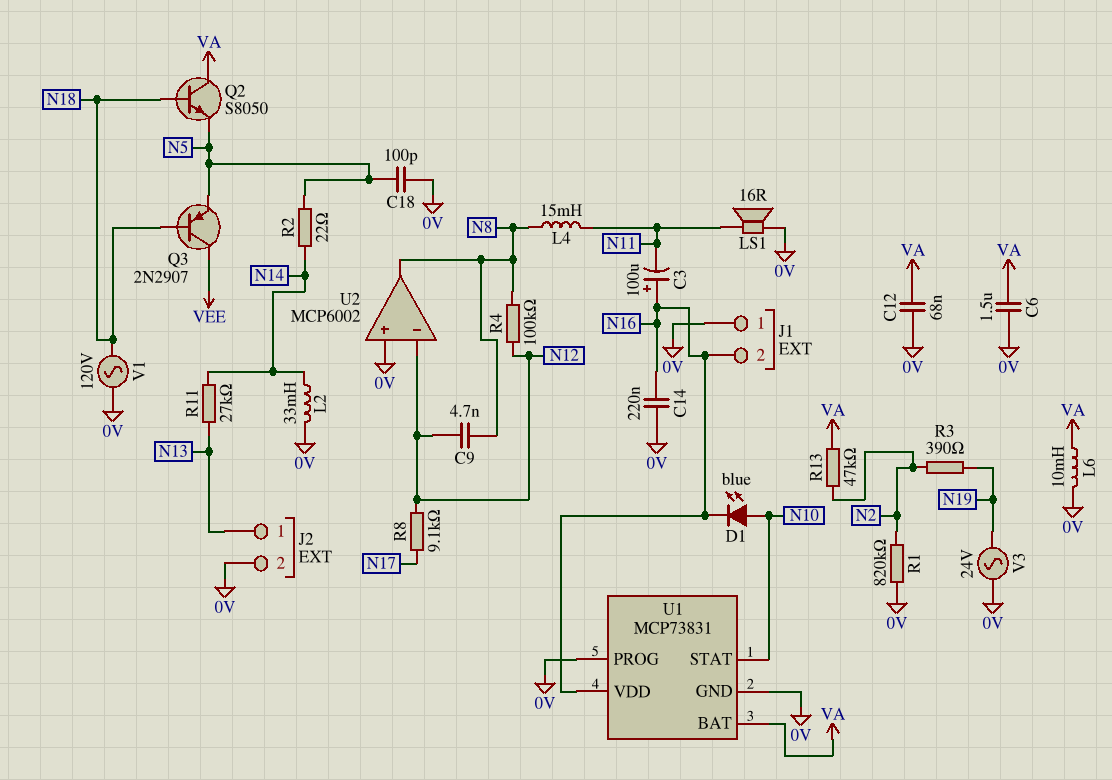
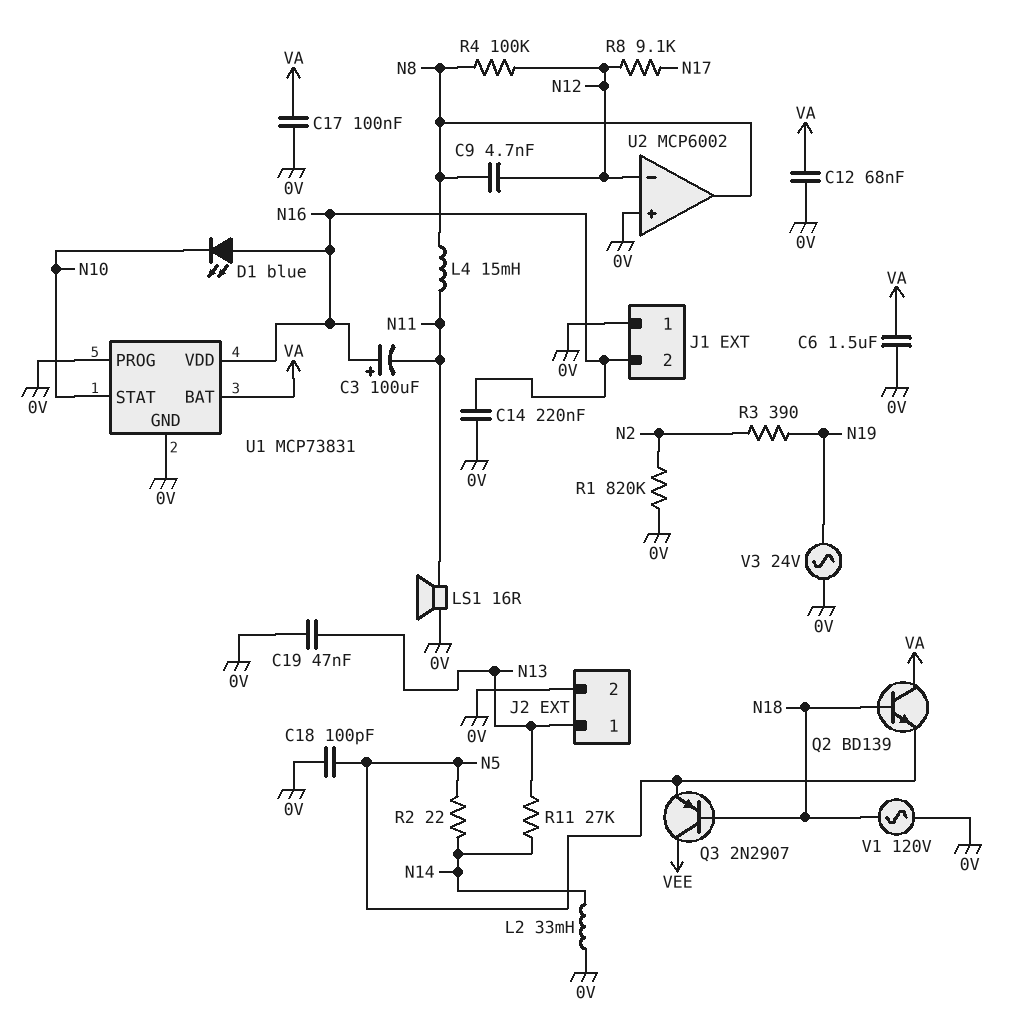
C17: none -> 100nF (0V, VA)
C19: none -> 47nF (0V, N13)
D1: LED blue (A N10, K N16) -> LED blue (A N16, K N10)
L6: 10mH (0V, VA) -> none
Q2: NPN S8050 (B N18, C VA, E N5) -> NPN BD139 (B N18, C VA, E N5)
R13: 47k (N2, VA) -> none

